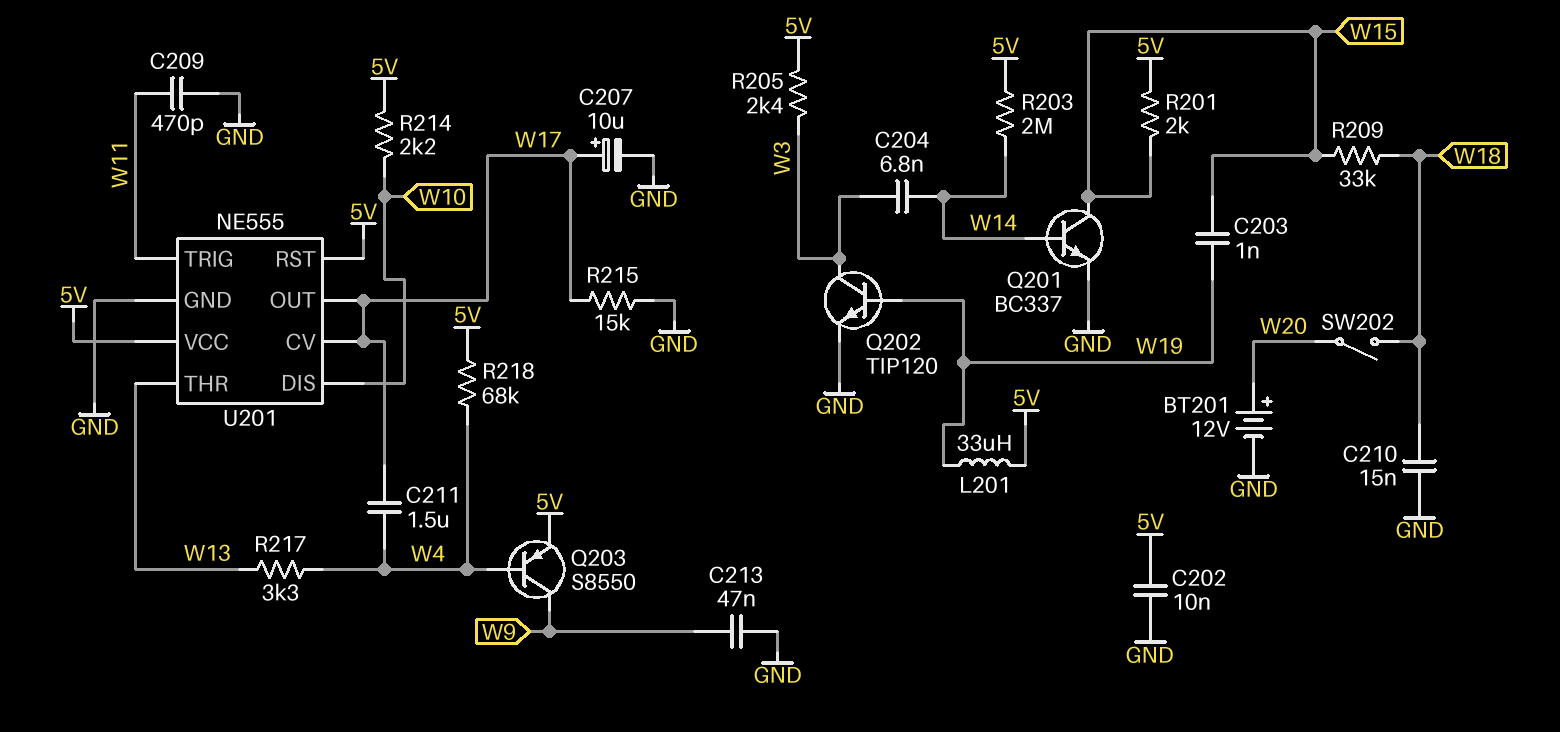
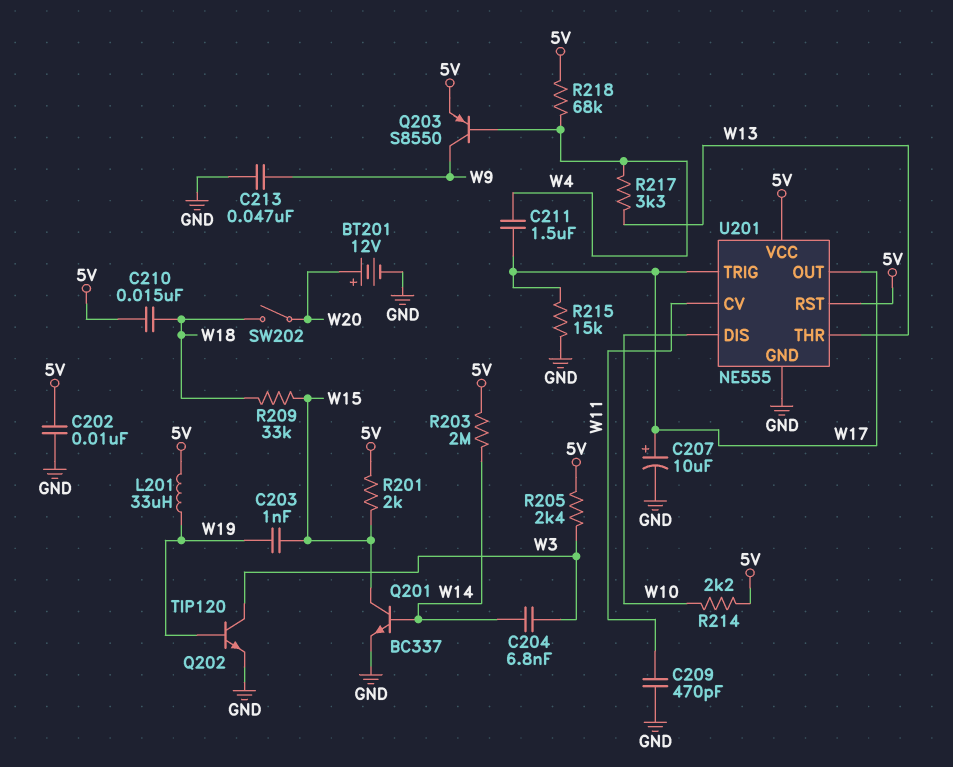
C210: 15nF (GND, W18) -> 15nF (5V, W18)
U201 pin CV: W17 -> W11
U201 pin TRIG: W11 -> W17

